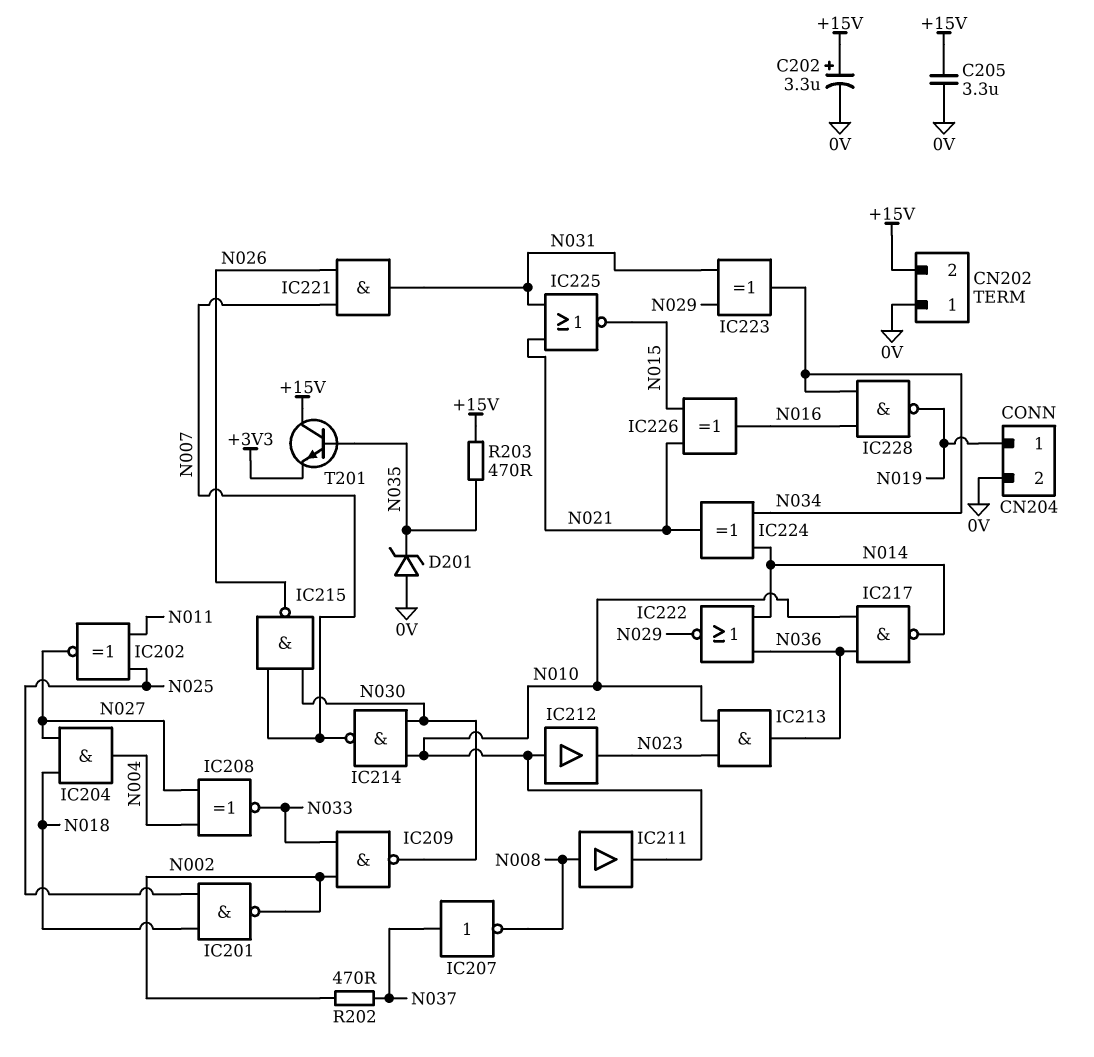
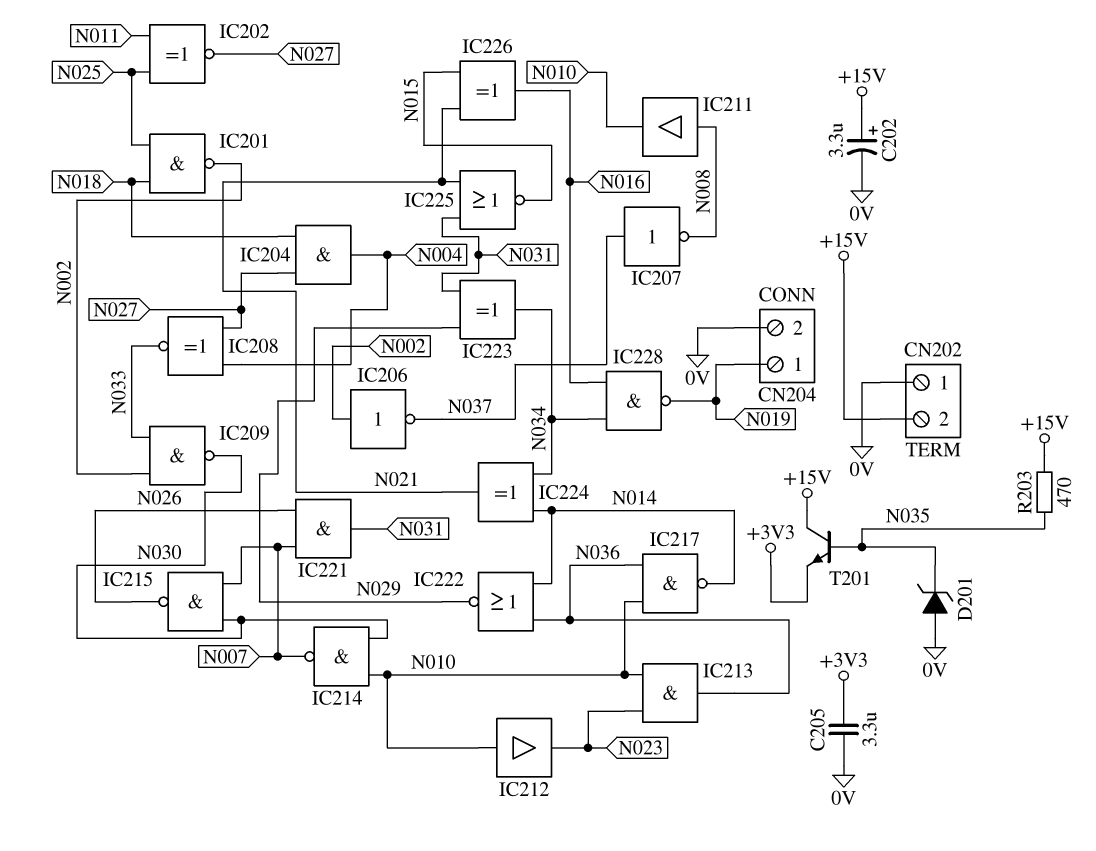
C205: 3.3uF (+15V, 0V) -> 3.3uF (+3V3, 0V)
IC206: none -> NOT (in N002, out N037)
R202: 470 (N002, N037) -> none

